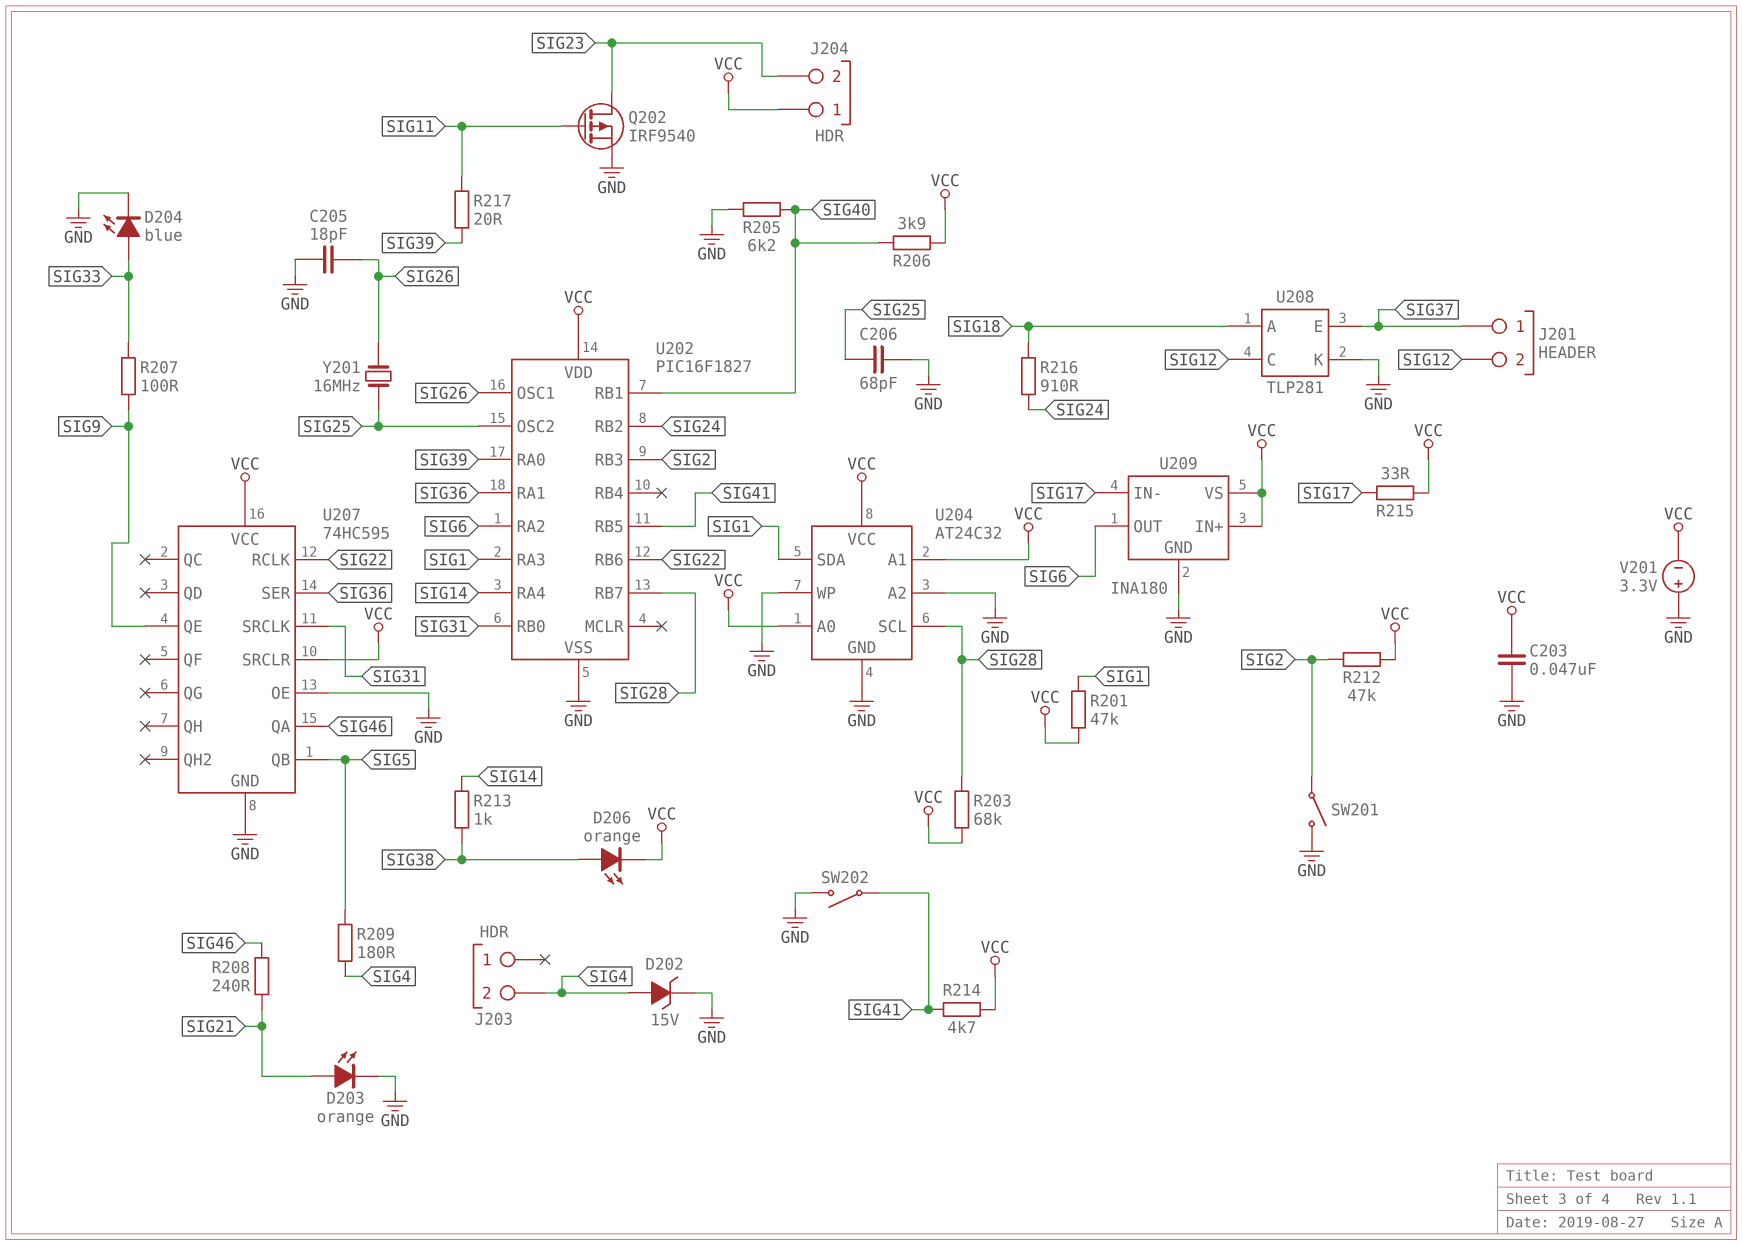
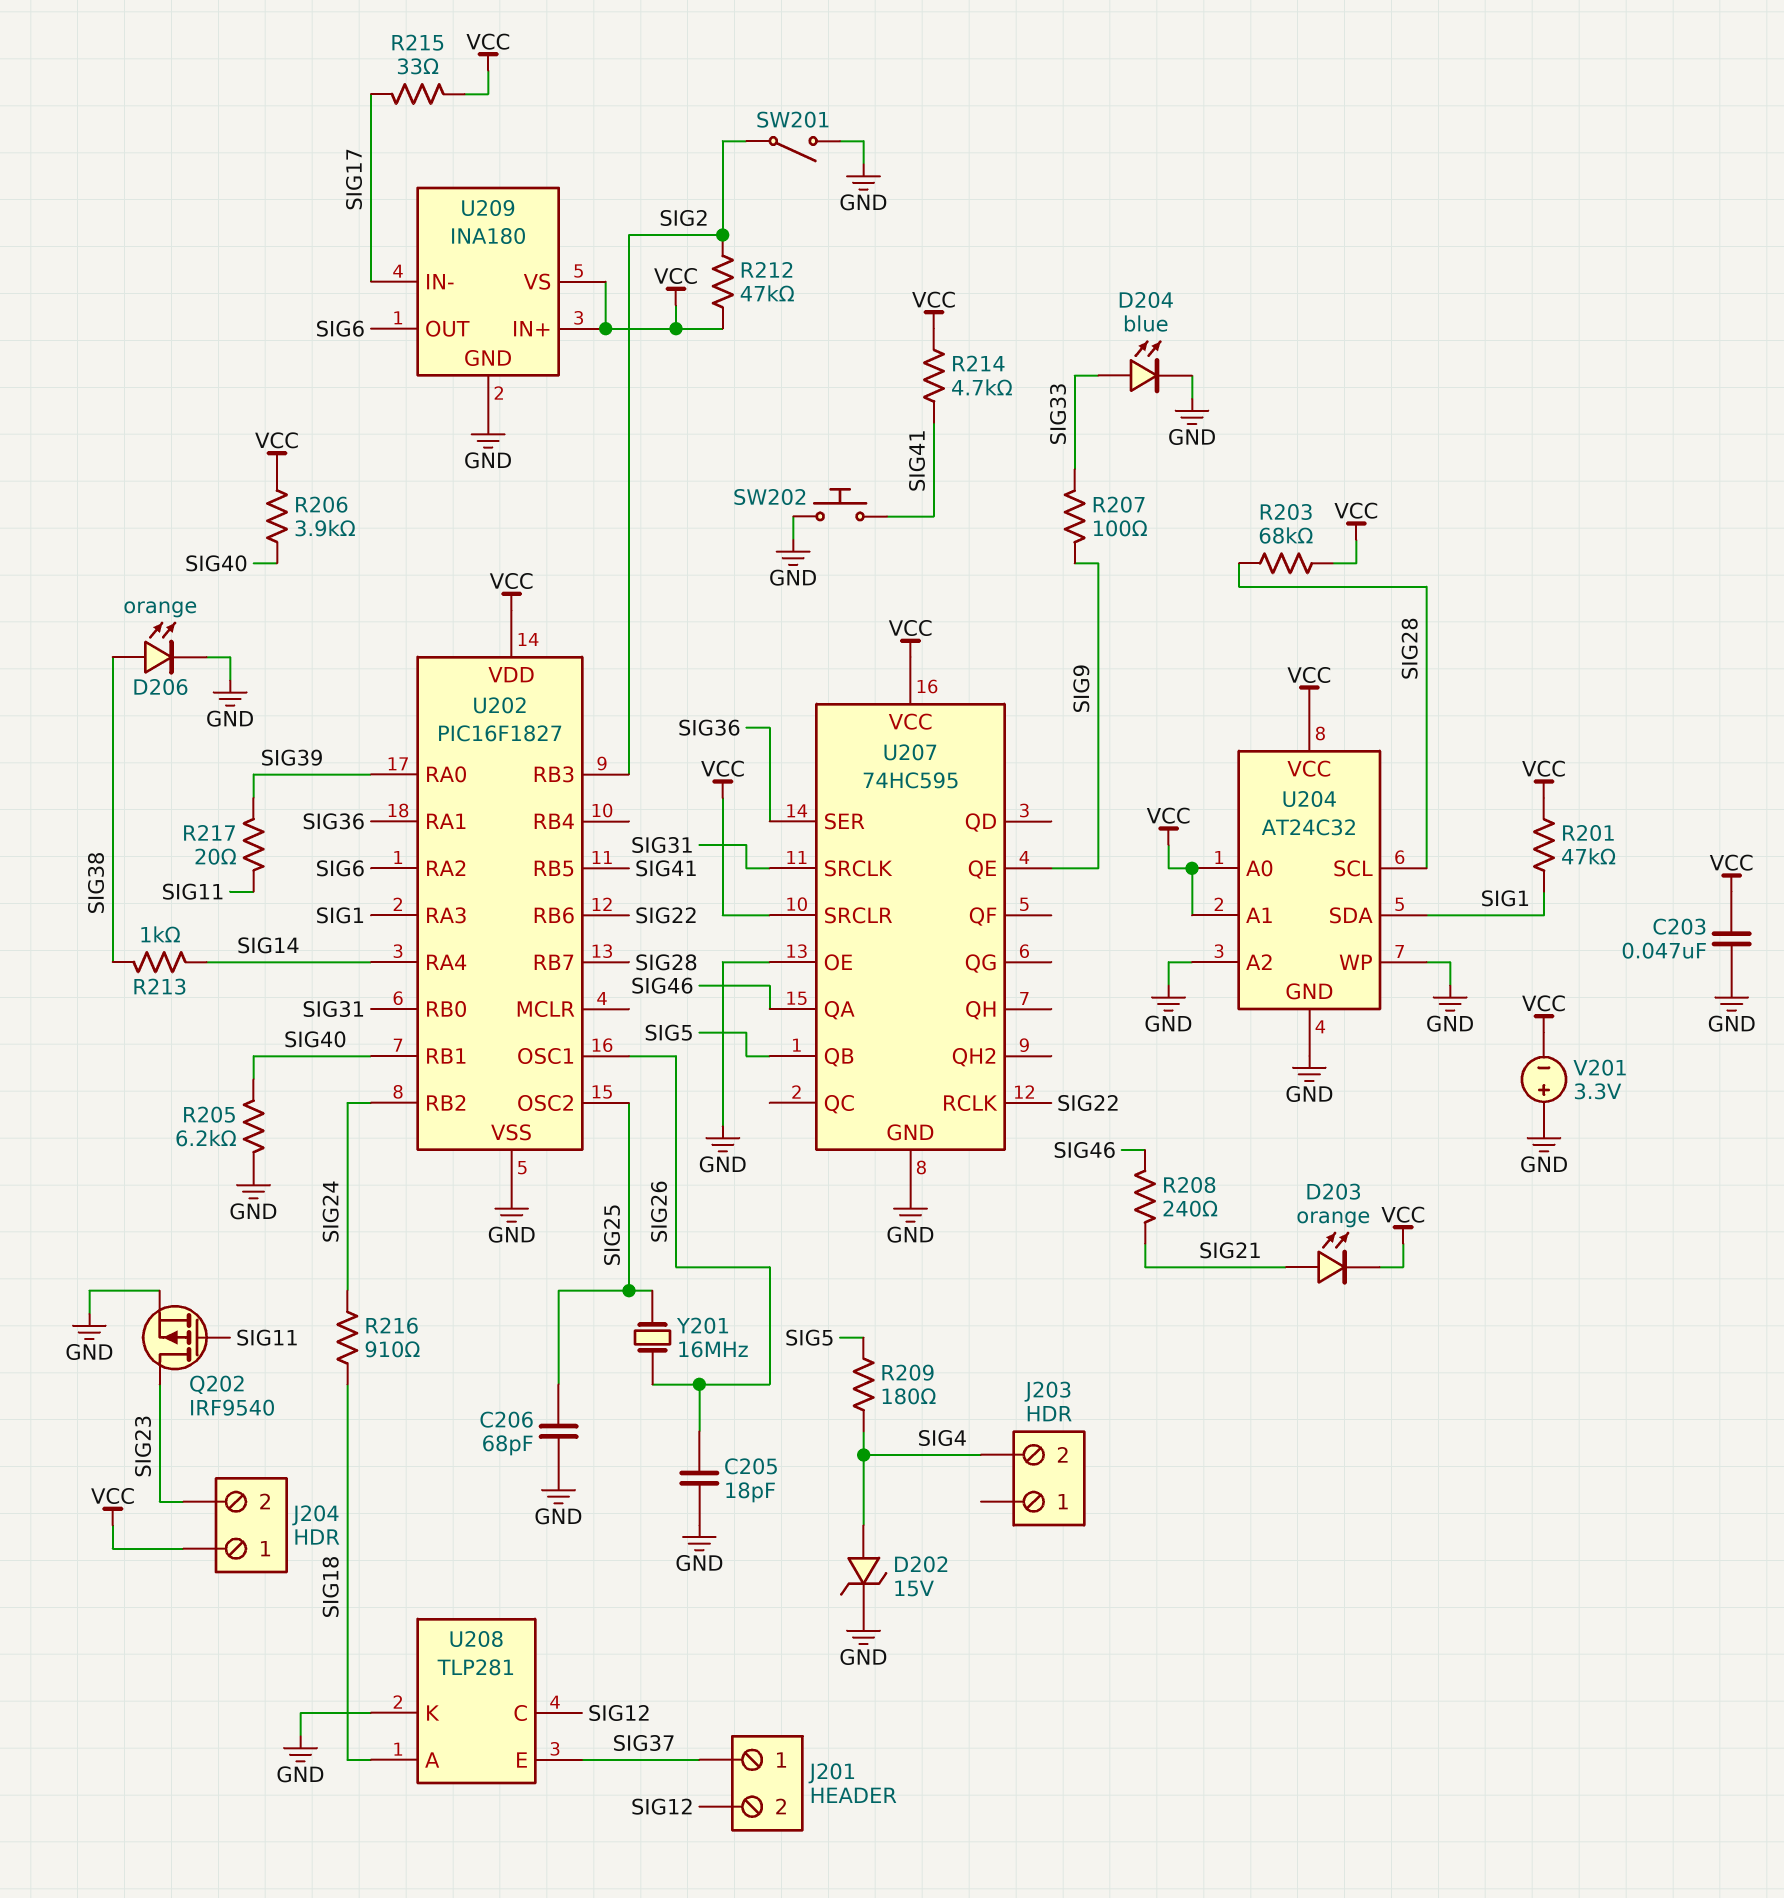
D203: LED orange (A SIG21, K GND) -> LED orange (A SIG21, K VCC)
D206: LED orange (A SIG38, K VCC) -> LED orange (A SIG38, K GND)
SW202: switch (GND, SIG41) -> button (GND, SIG41)

